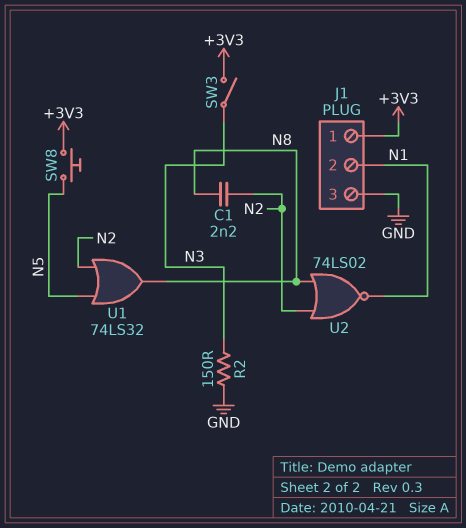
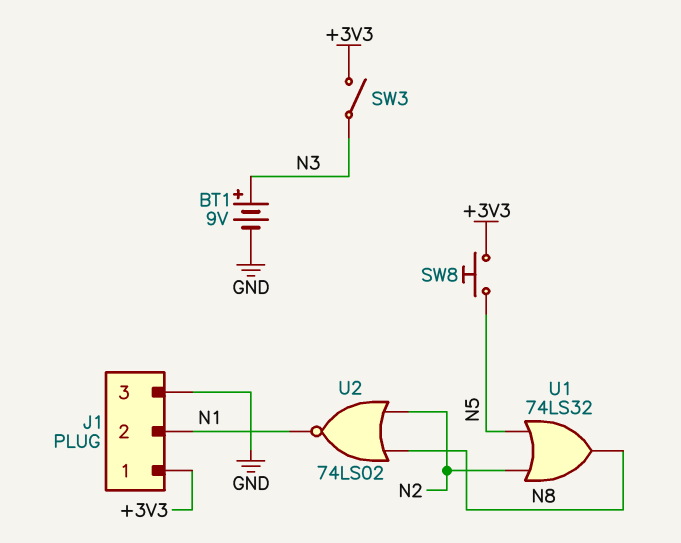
BT1: none -> 9V (plus N3, minus GND)
C1: 2.2nF (N2, N8) -> none
R2: 150 (GND, N3) -> none

